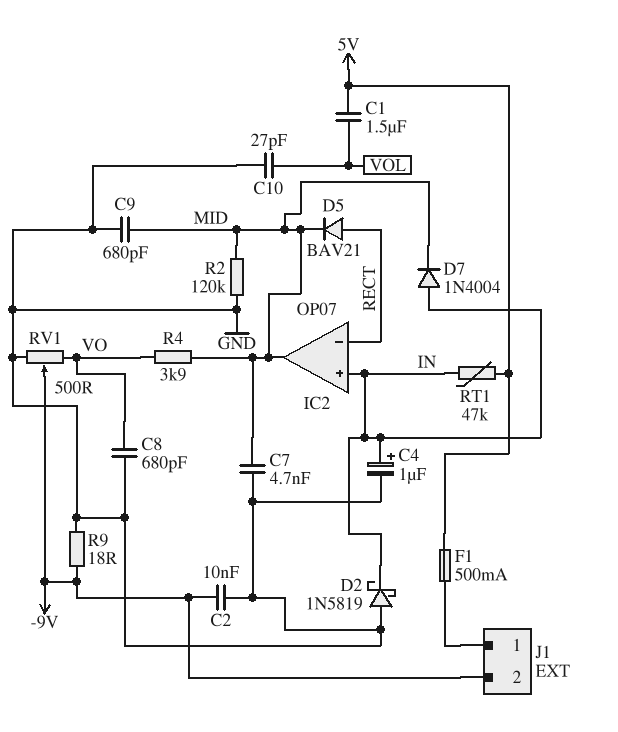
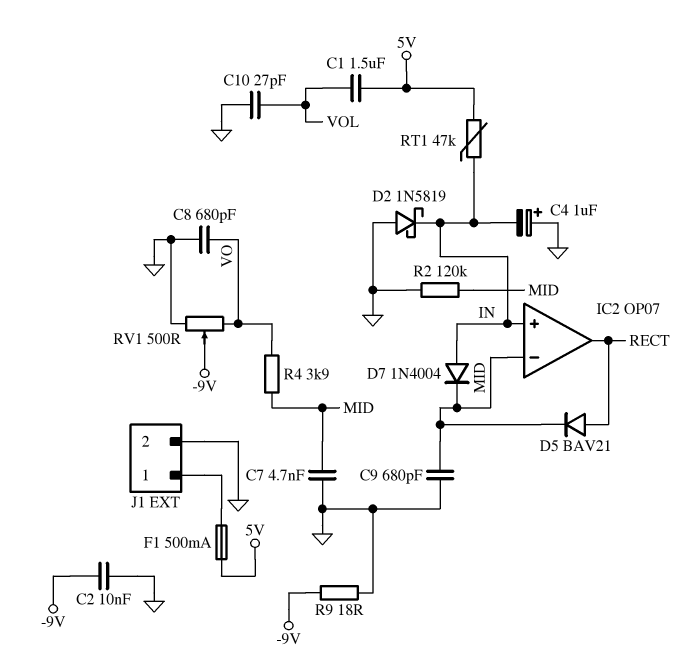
C4: 1uF (plus IN, minus GND) -> 1uF (plus GND, minus IN)
IC2 pin in-: RECT -> MID
IC2 pin out: MID -> RECT
J1 pin 2: -9V -> GND

